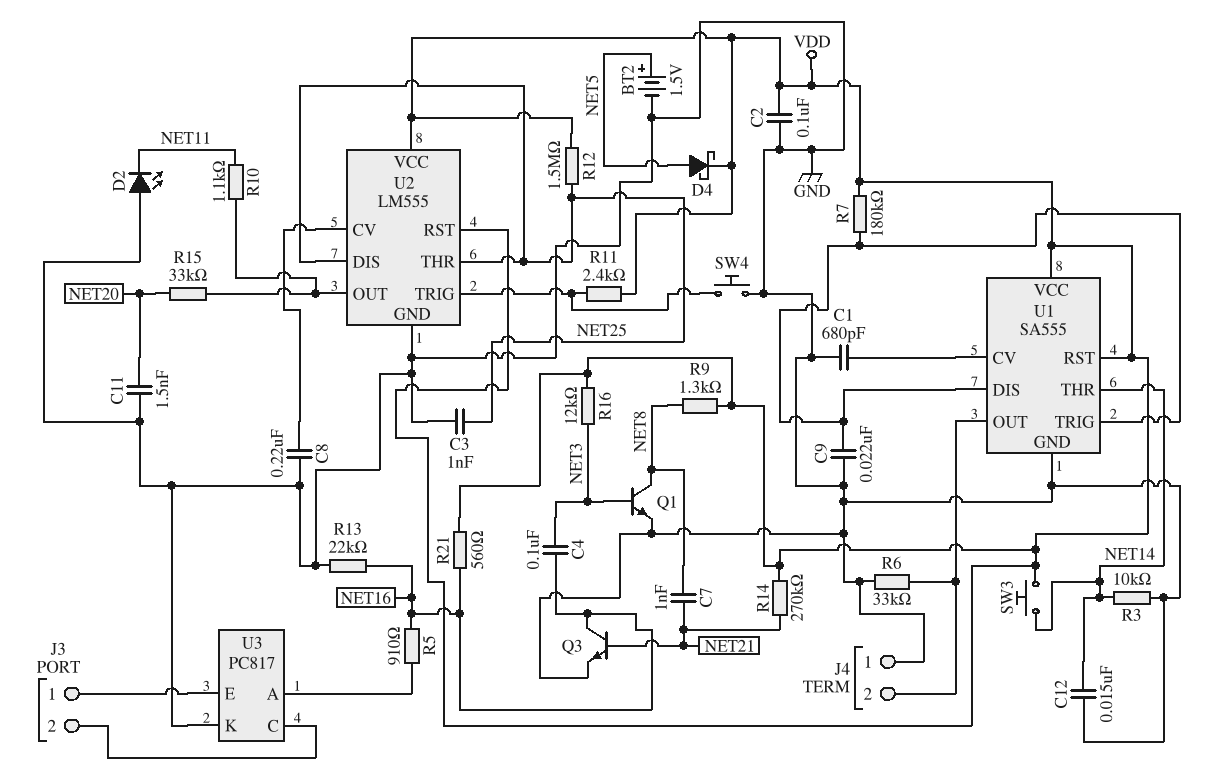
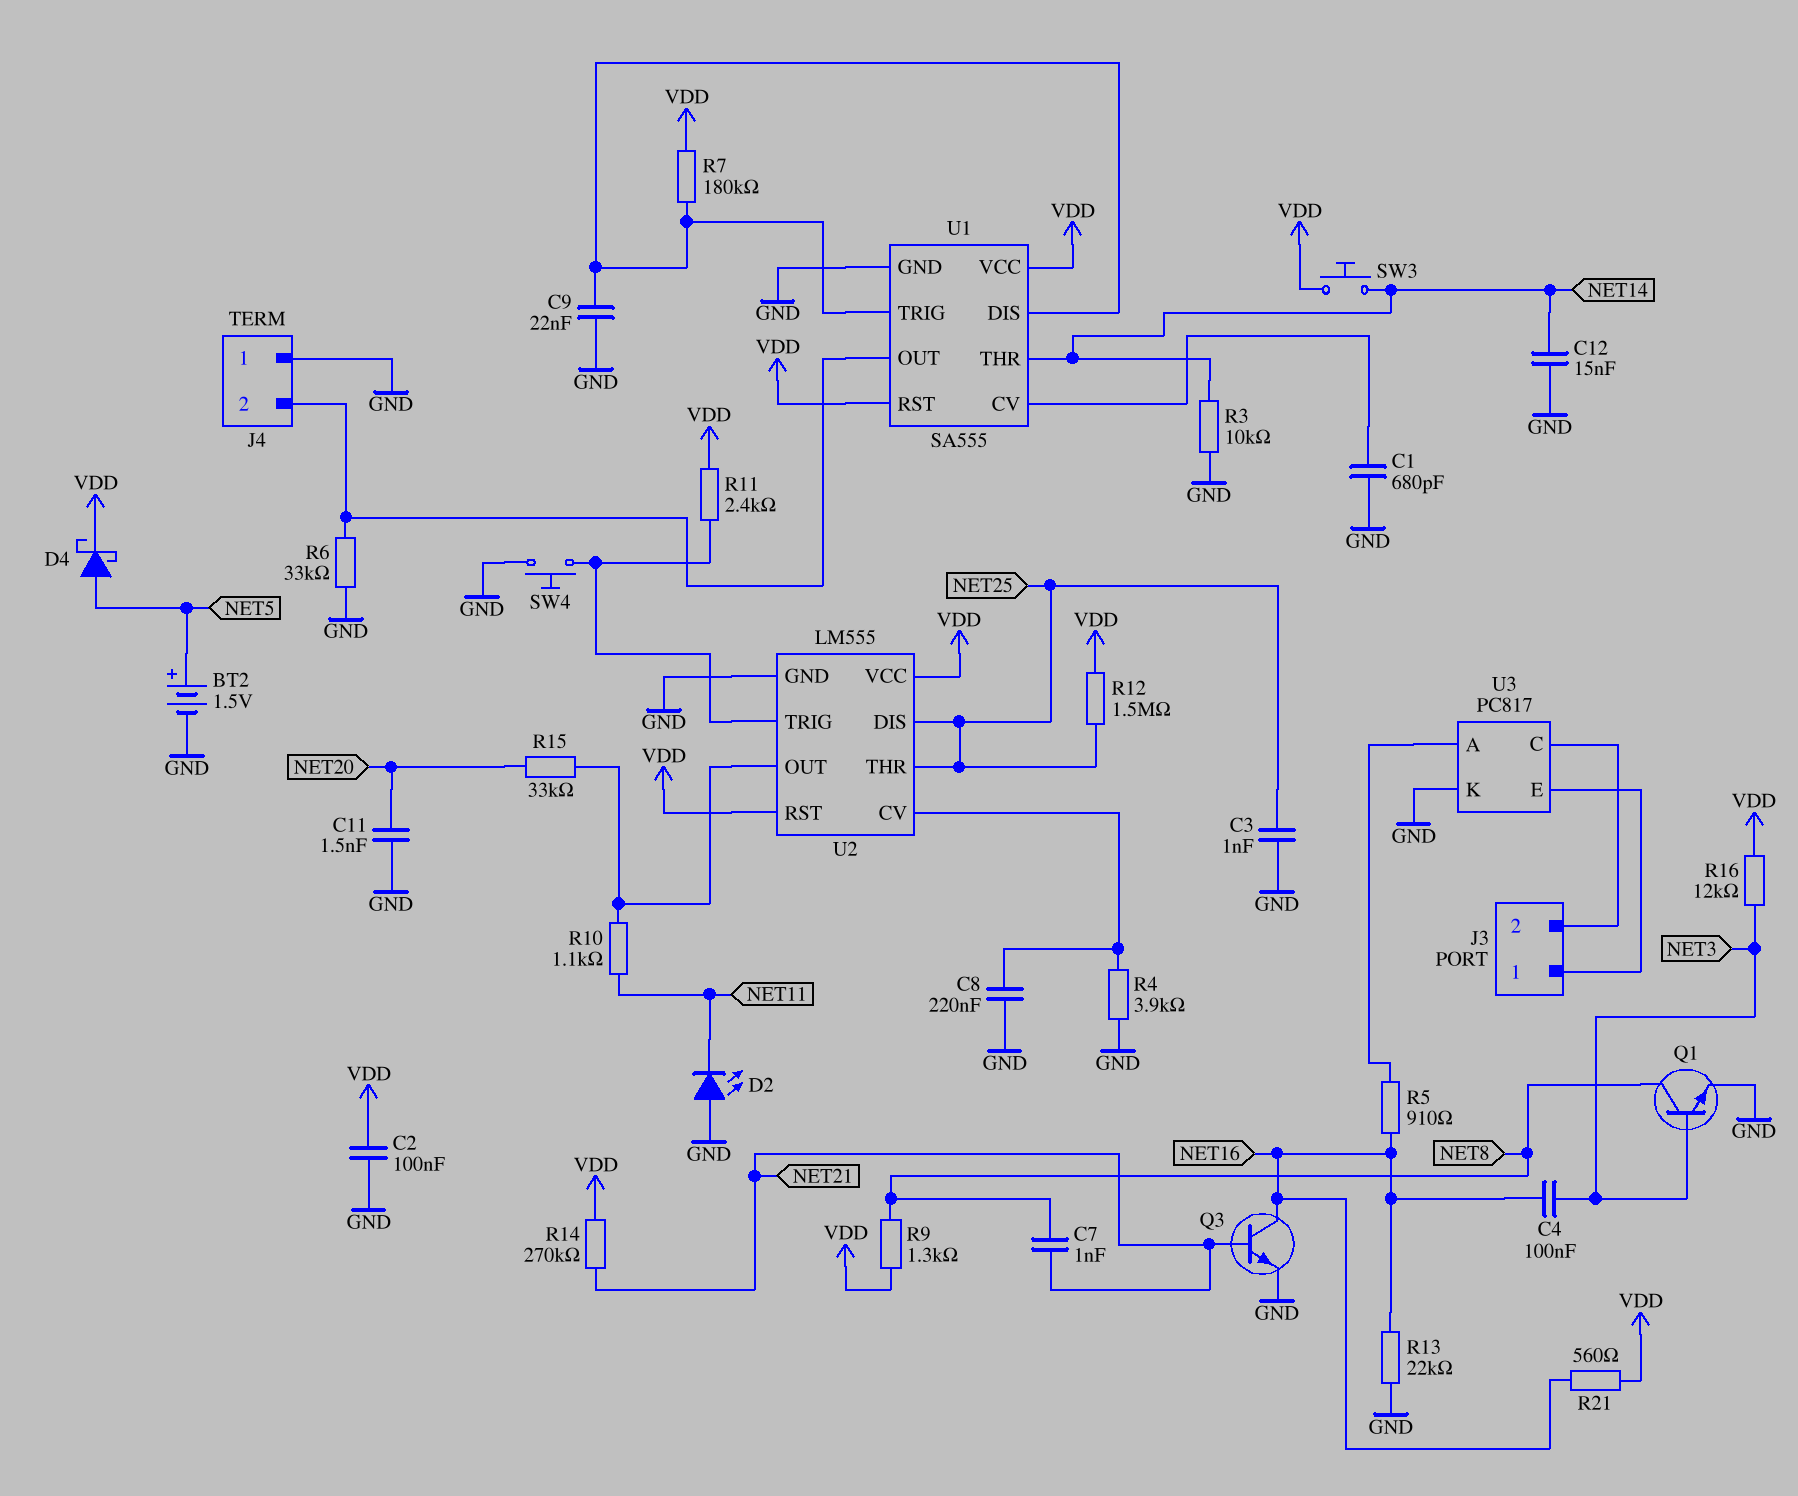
R4: none -> 3.9k (GND, U2/CV)

